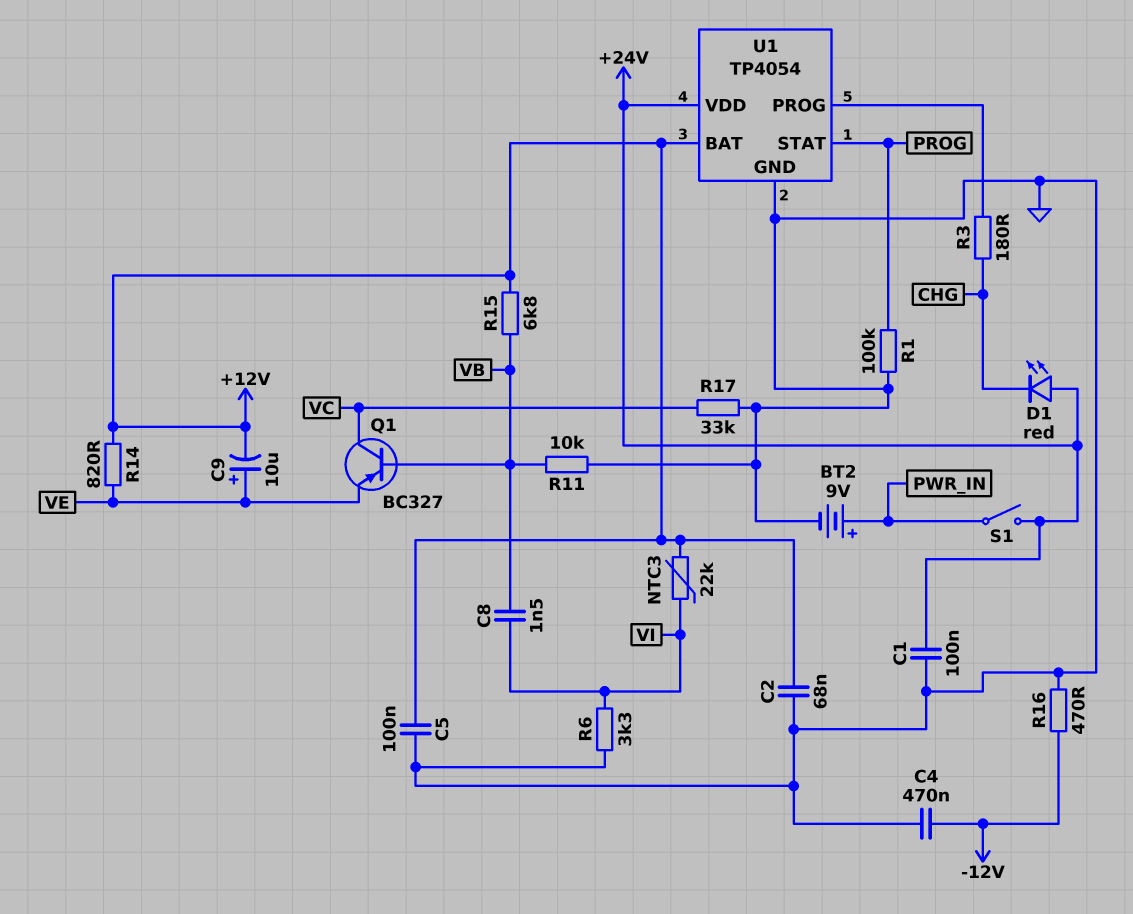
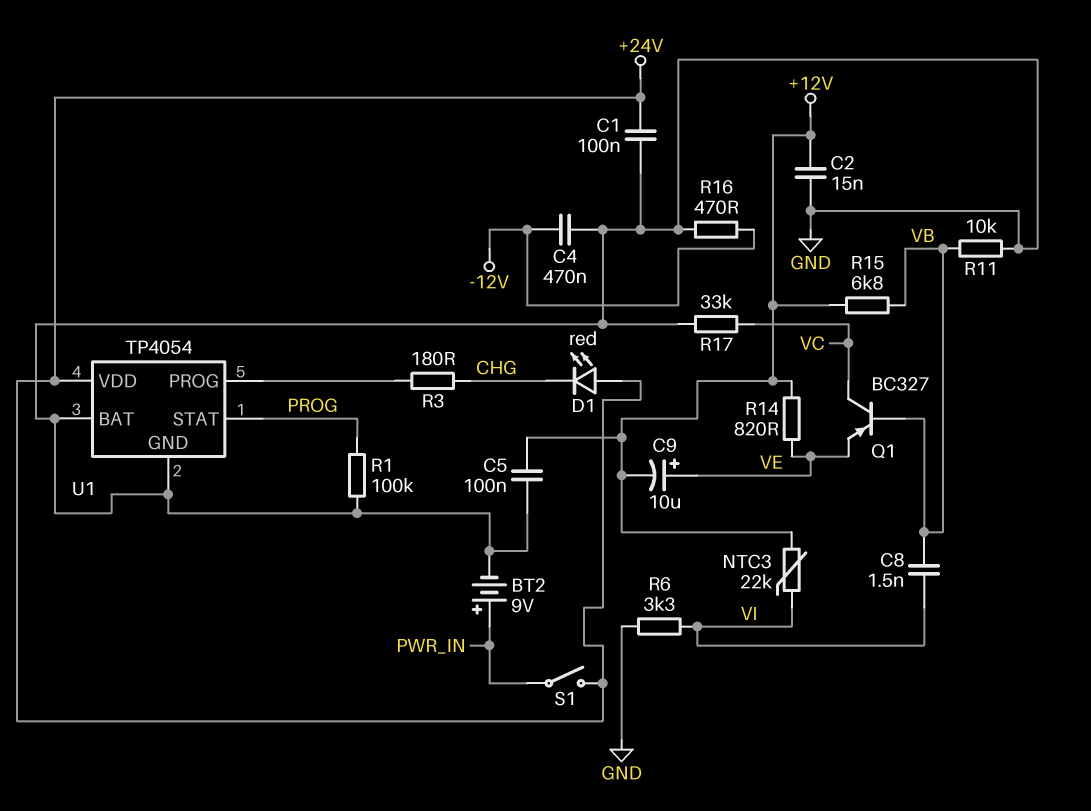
C2: 68nF (+12V, GND) -> 15nF (+12V, GND)
U1 pin BAT: +12V -> GND

